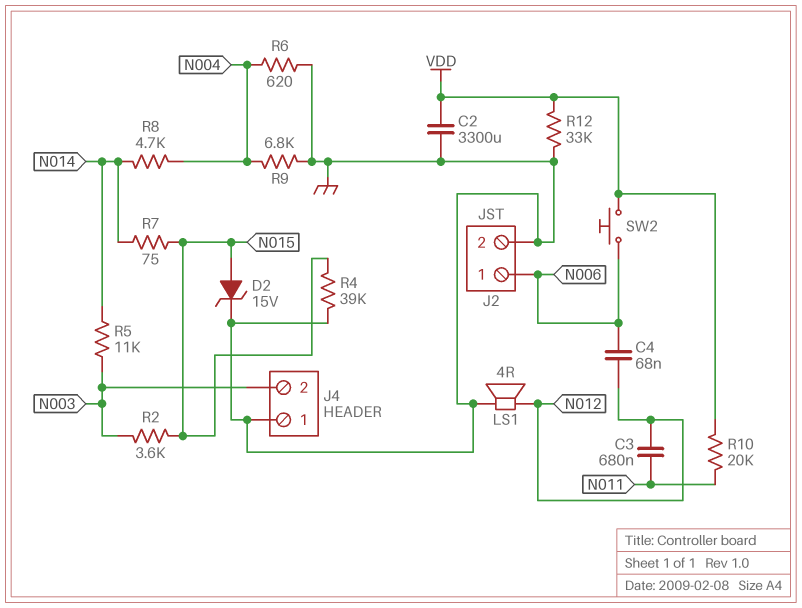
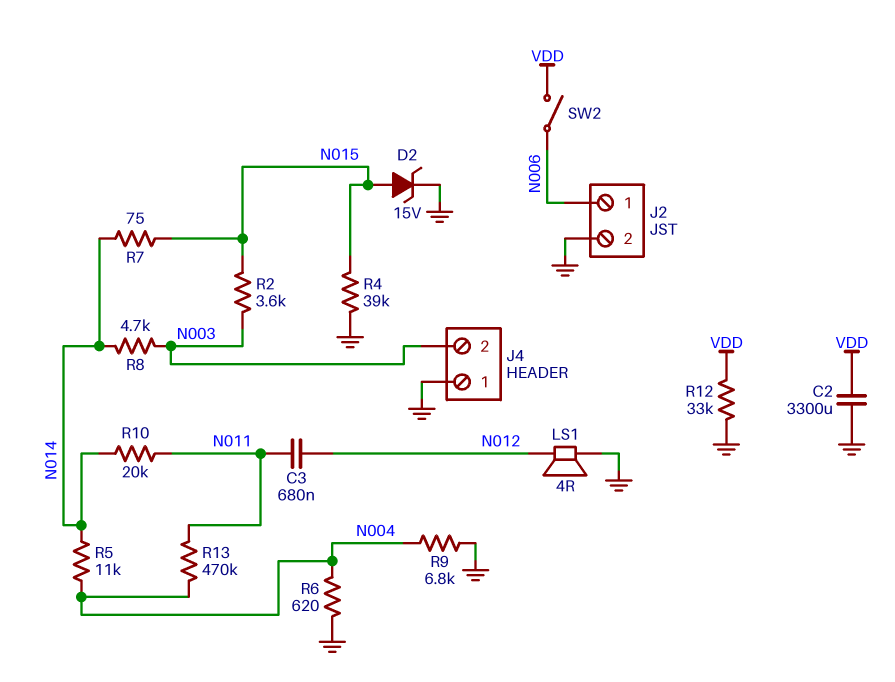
C4: 68nF (N006, N012) -> none
R5: 11k (N003, N014) -> 11k (N004, N014)
R8: 4.7k (N004, N014) -> 4.7k (N003, N014)
R10: 20k (N011, VDD) -> 20k (N011, N014)
R13: none -> 470k (N004, N011)
SW2: button (N006, VDD) -> switch (N006, VDD)

